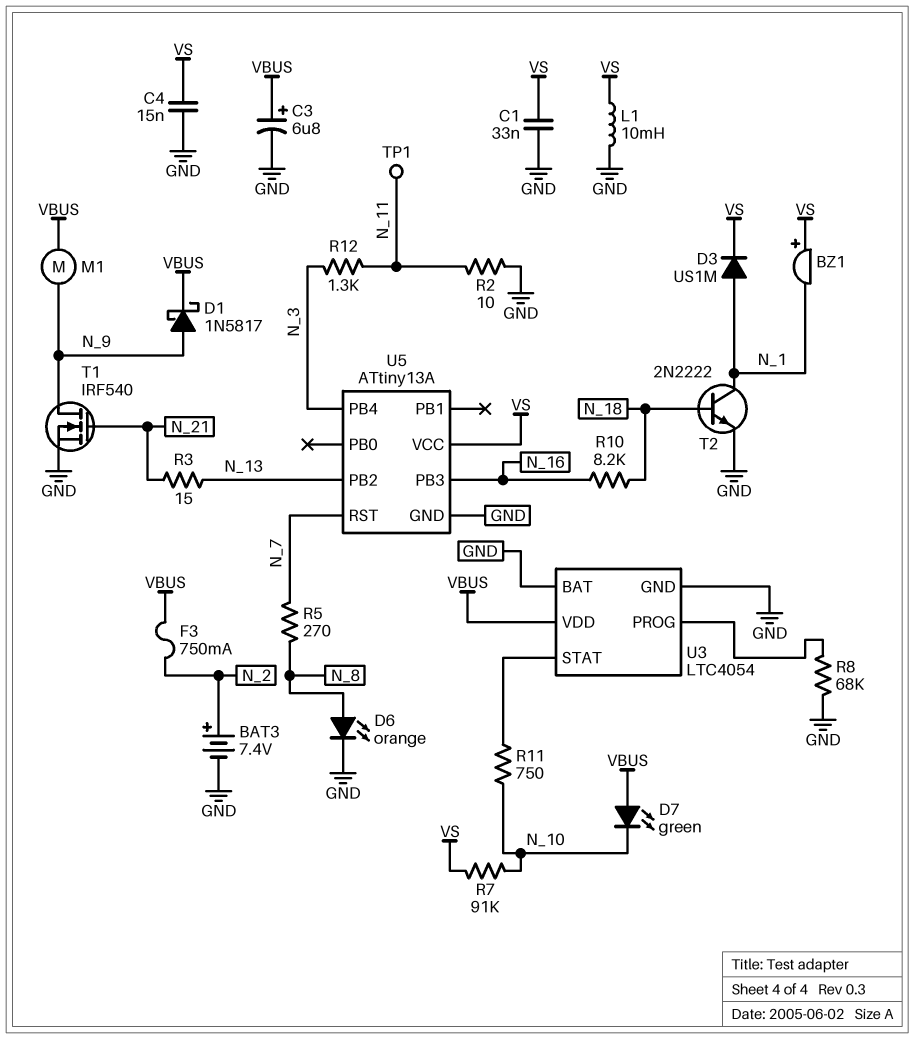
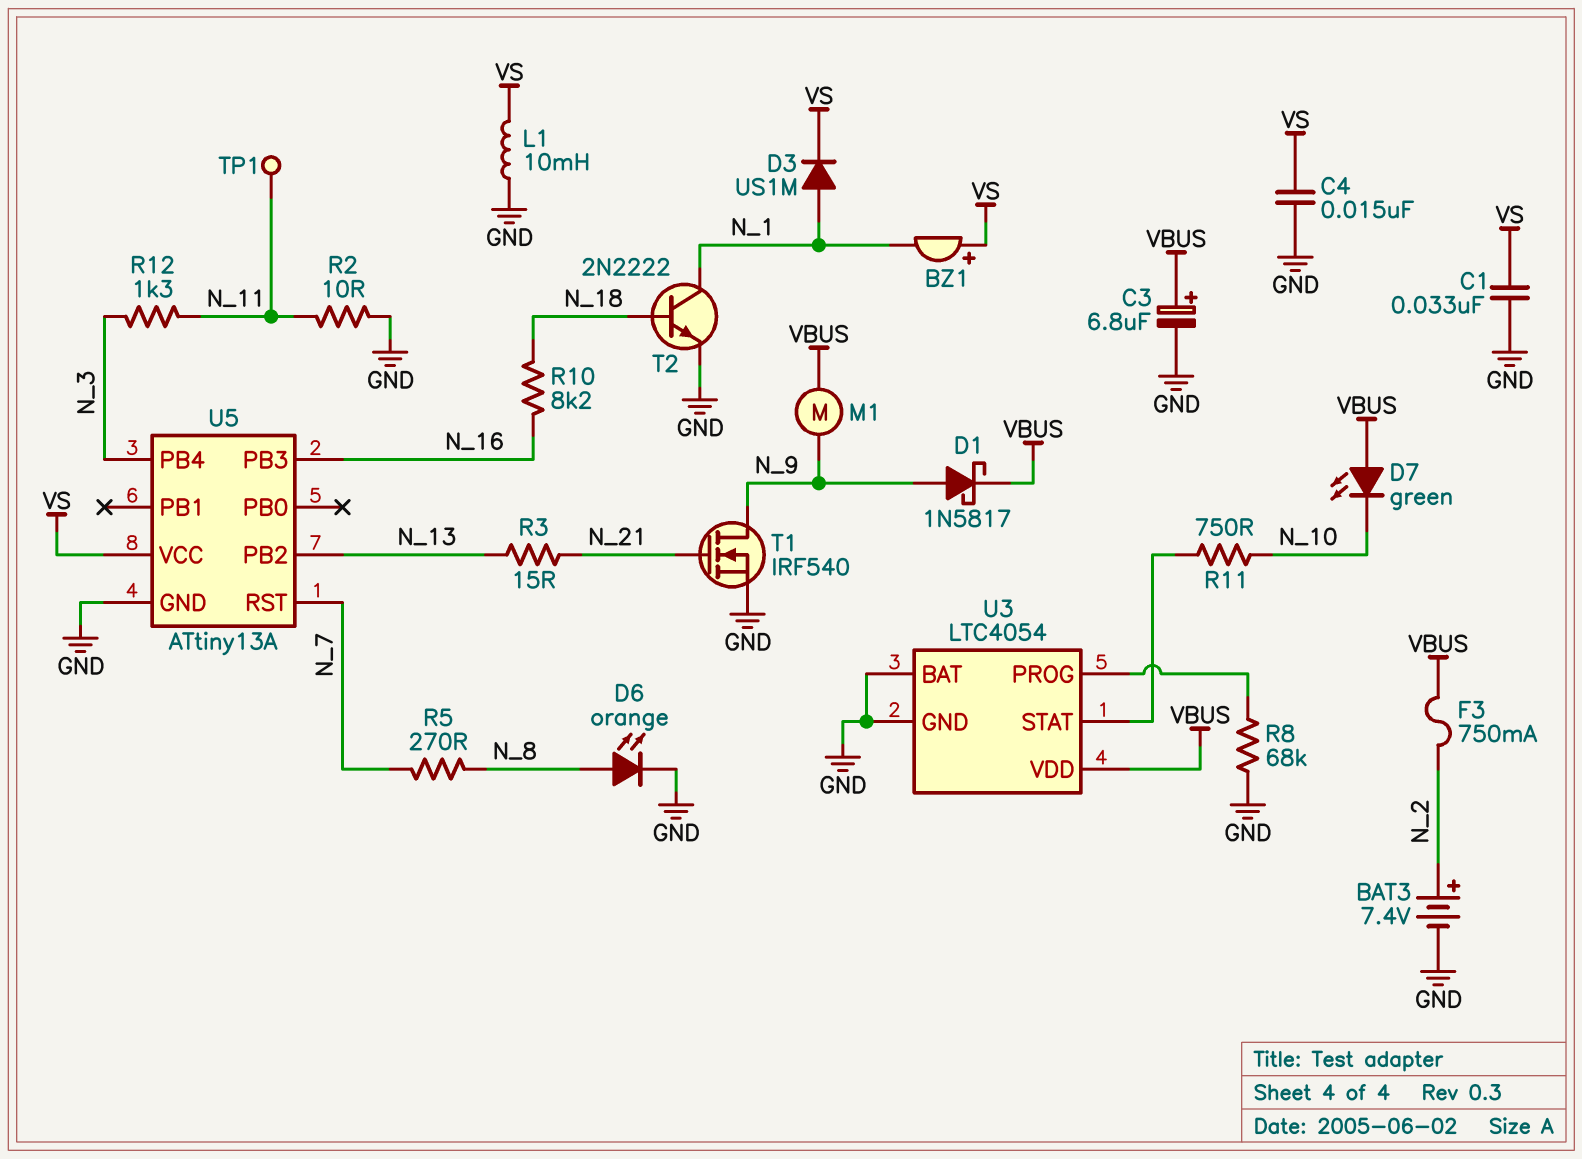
R7: 91k (N_10, VS) -> none

